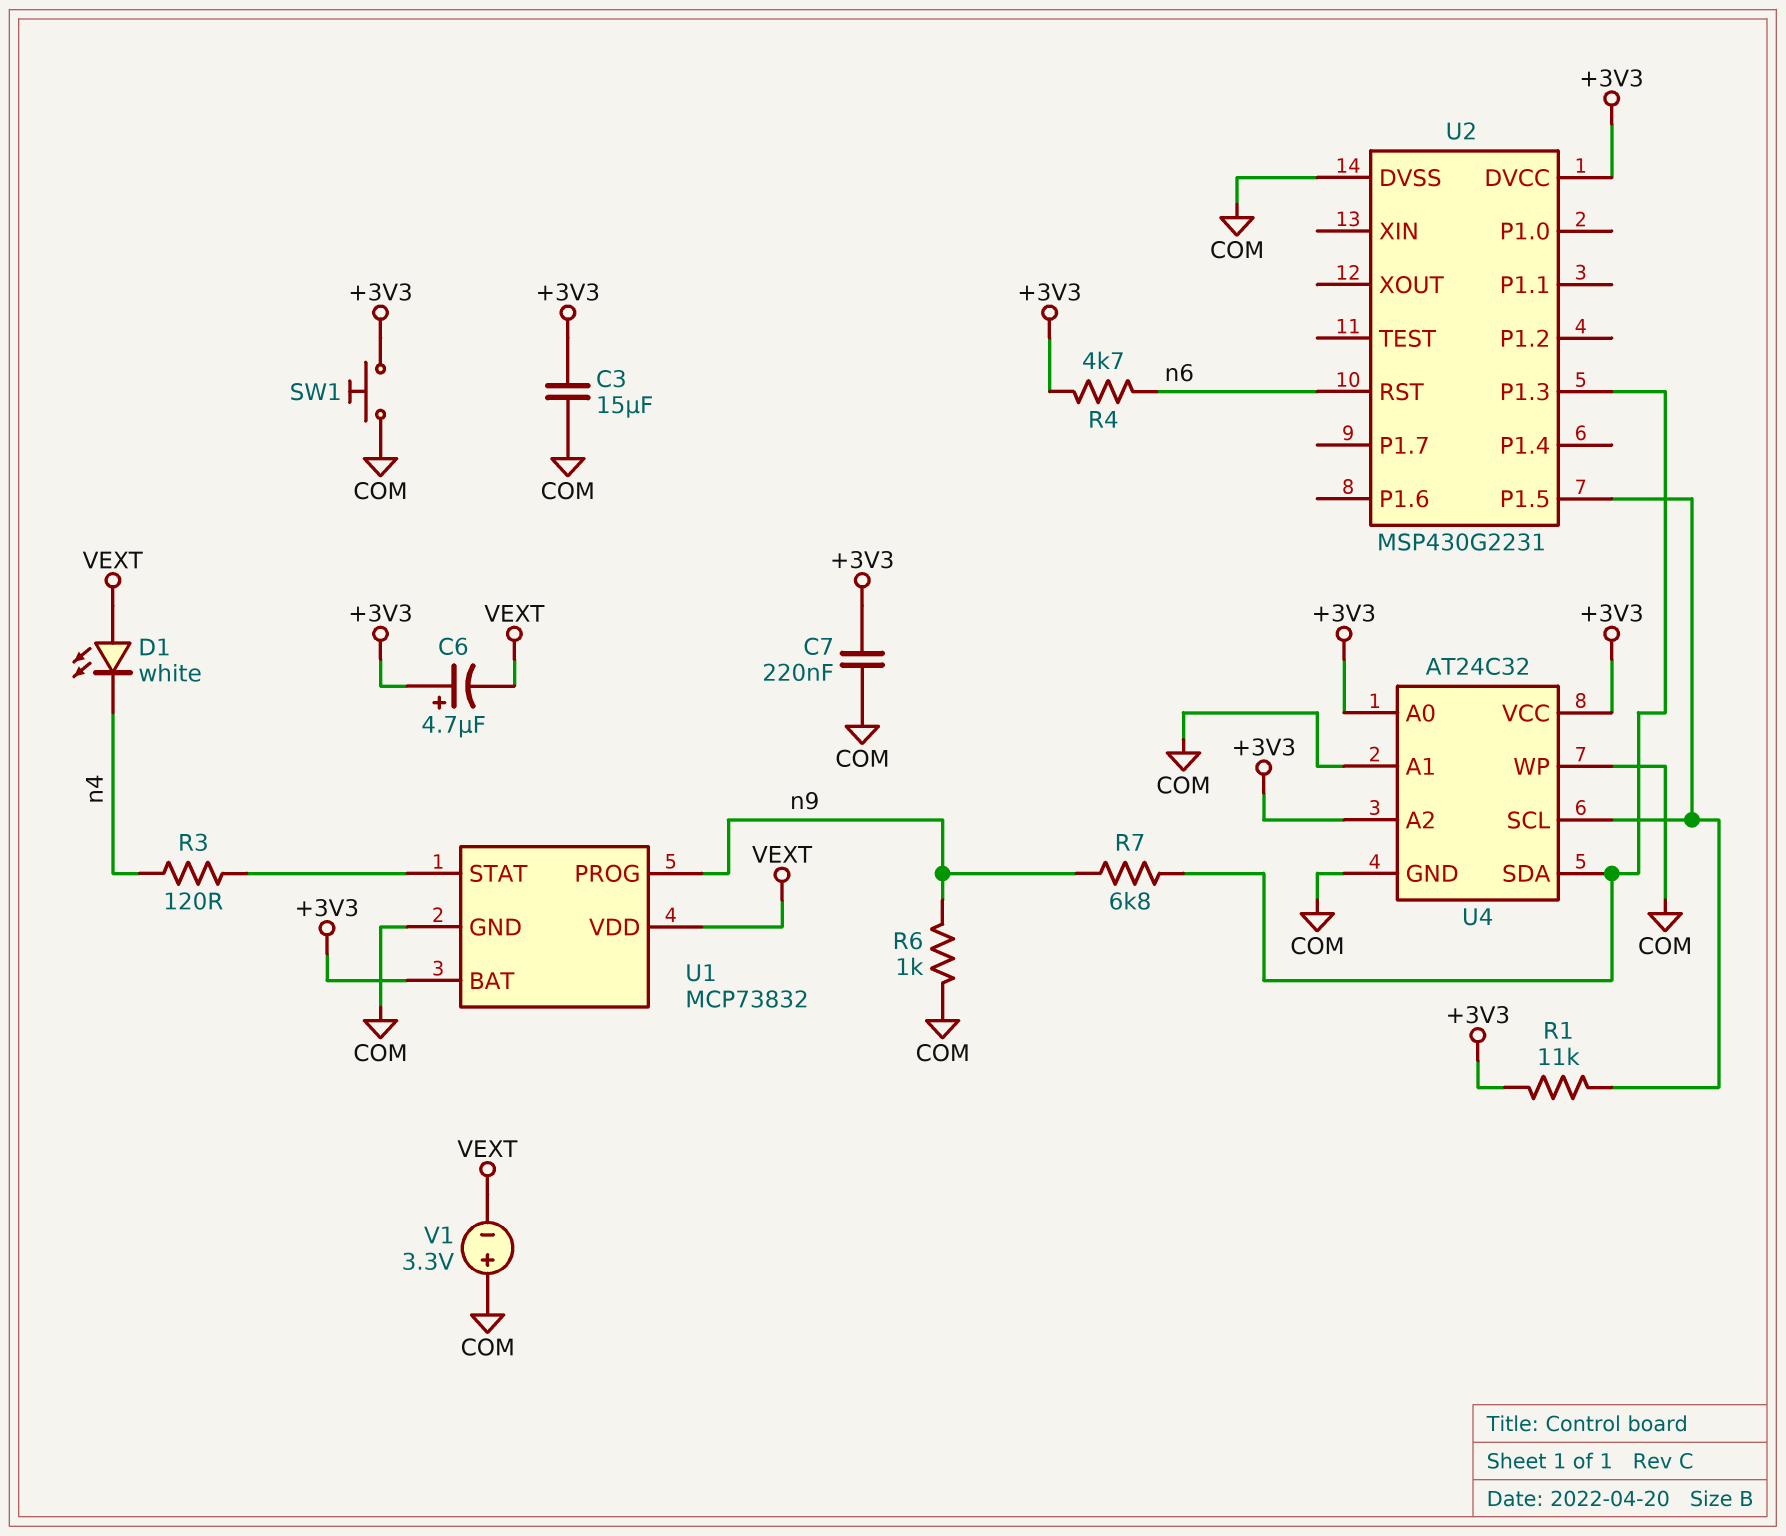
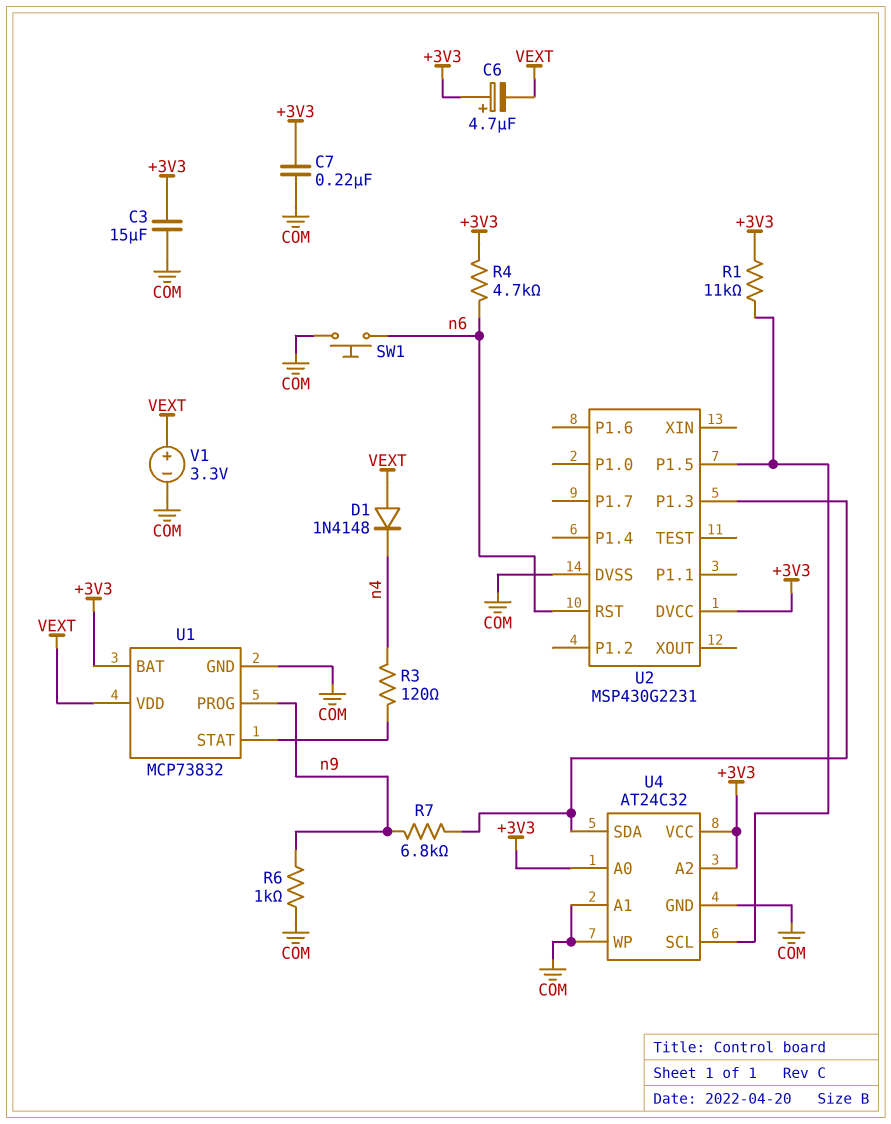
D1: LED white (A VEXT, K n4) -> diode 1N4148 (A VEXT, K n4)
SW1: button (+3V3, COM) -> button (COM, n6)
V1: 3.3V (plus COM, minus VEXT) -> 3.3V (plus VEXT, minus COM)

